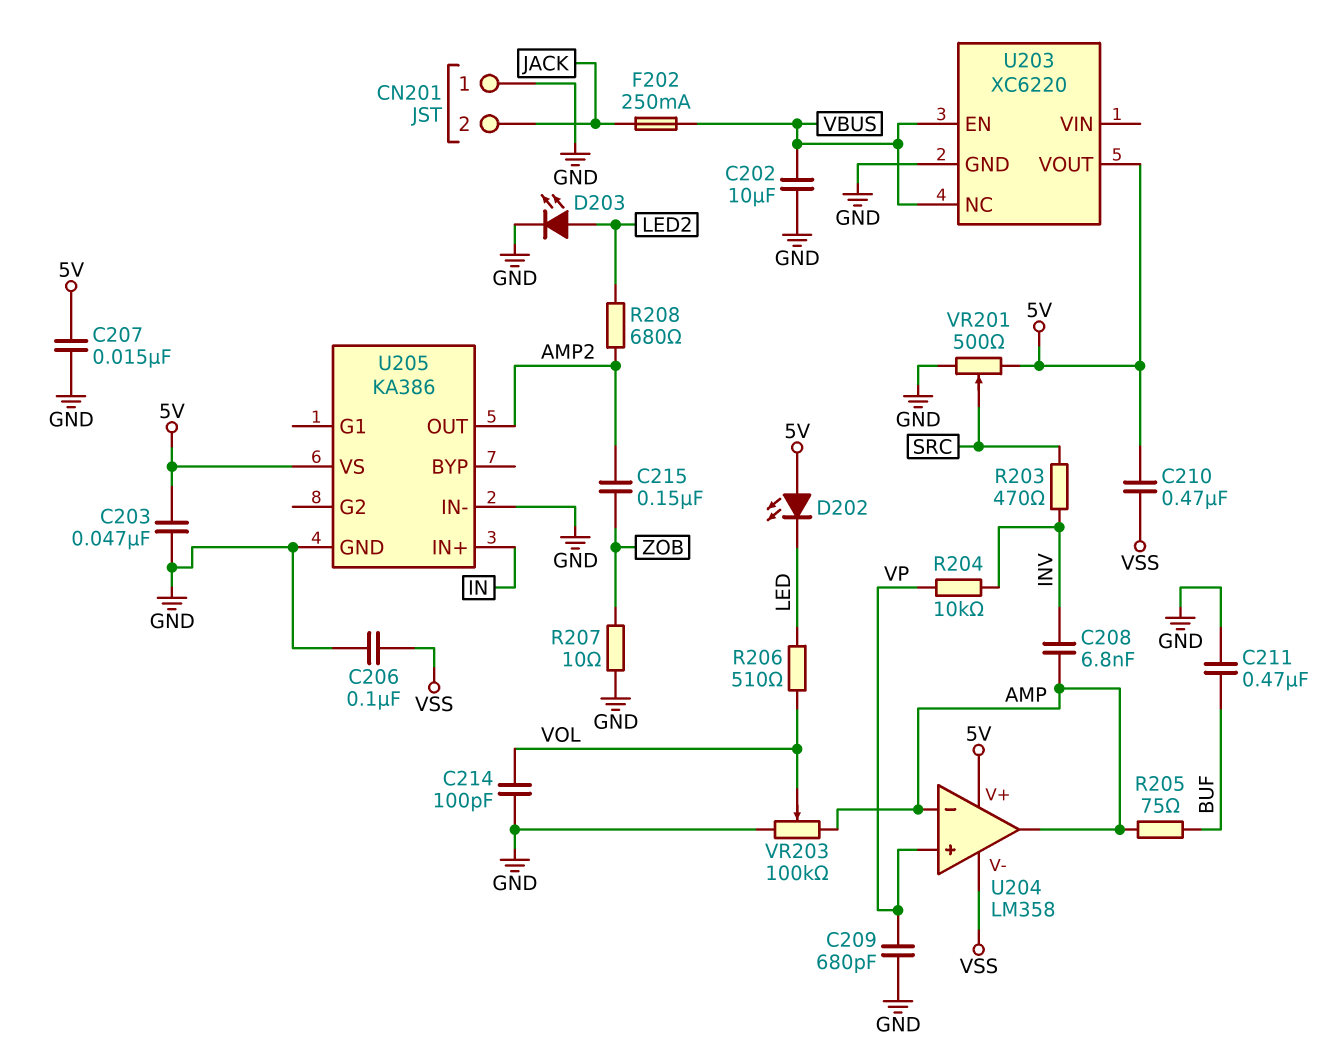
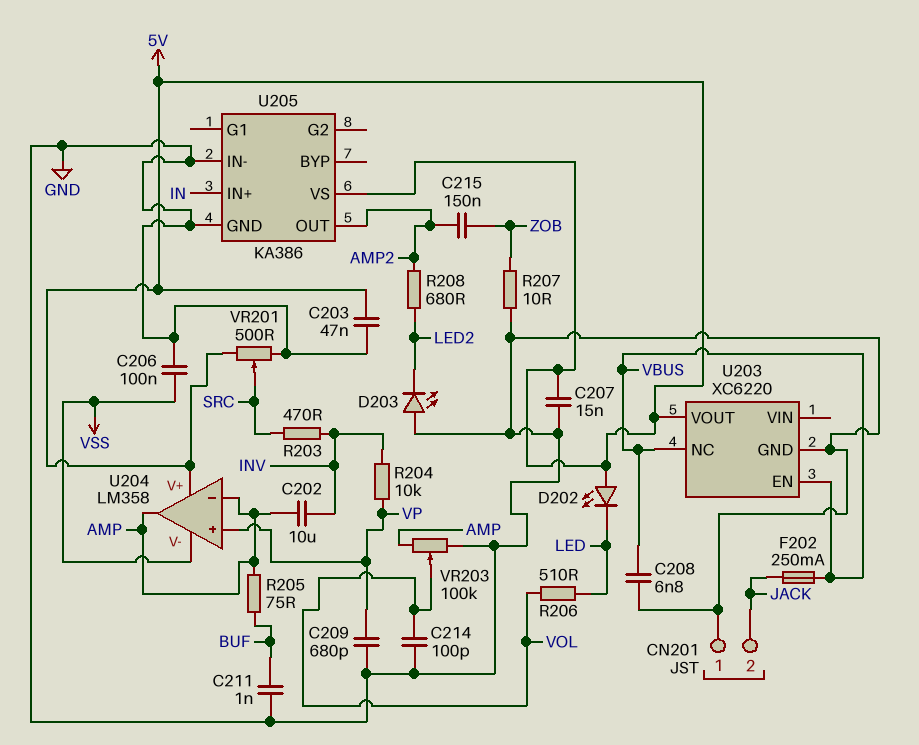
C202: 10uF (GND, VBUS) -> 10uF (AMP, INV)
C208: 6.8nF (AMP, INV) -> 6.8nF (GND, VBUS)
C210: 470nF (5V, VSS) -> none
C211: 470nF (BUF, GND) -> 1nF (BUF, GND)
D203: LED (A LED2, K GND) -> LED (A GND, K LED2)

